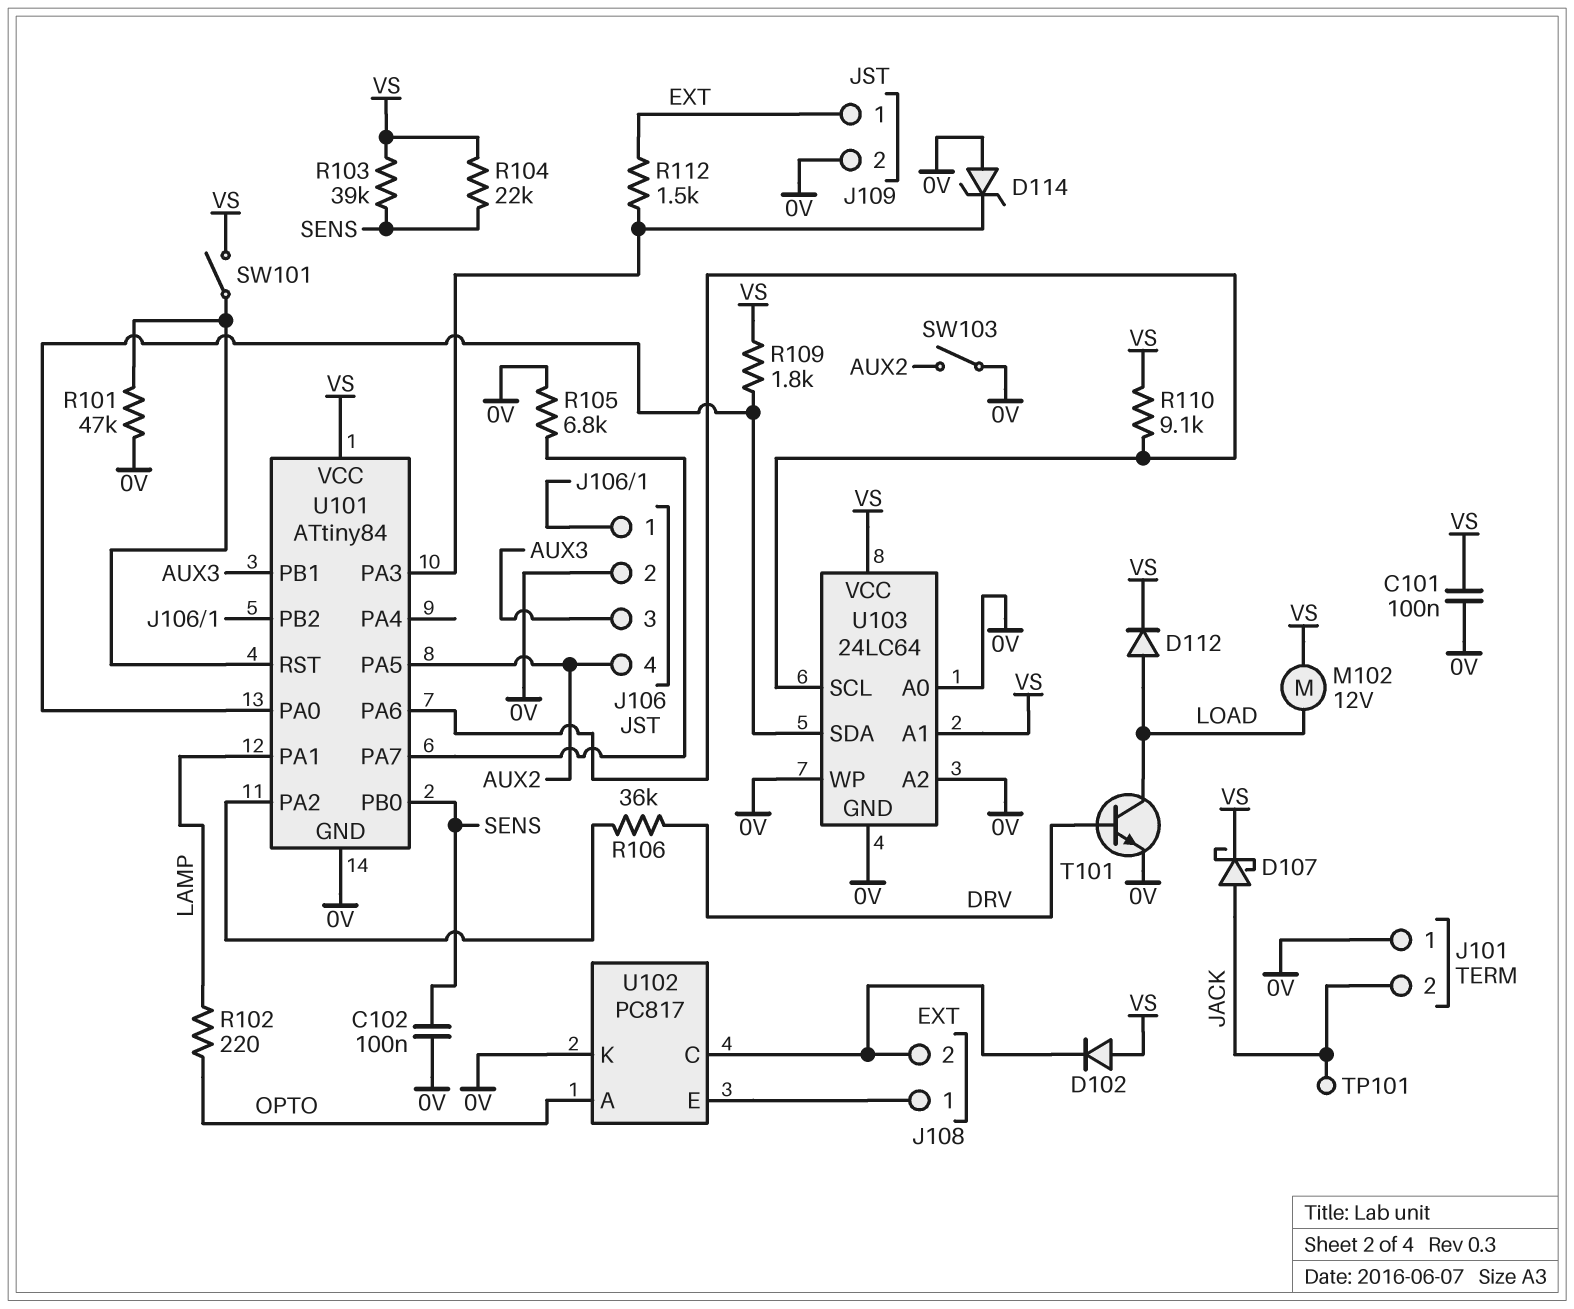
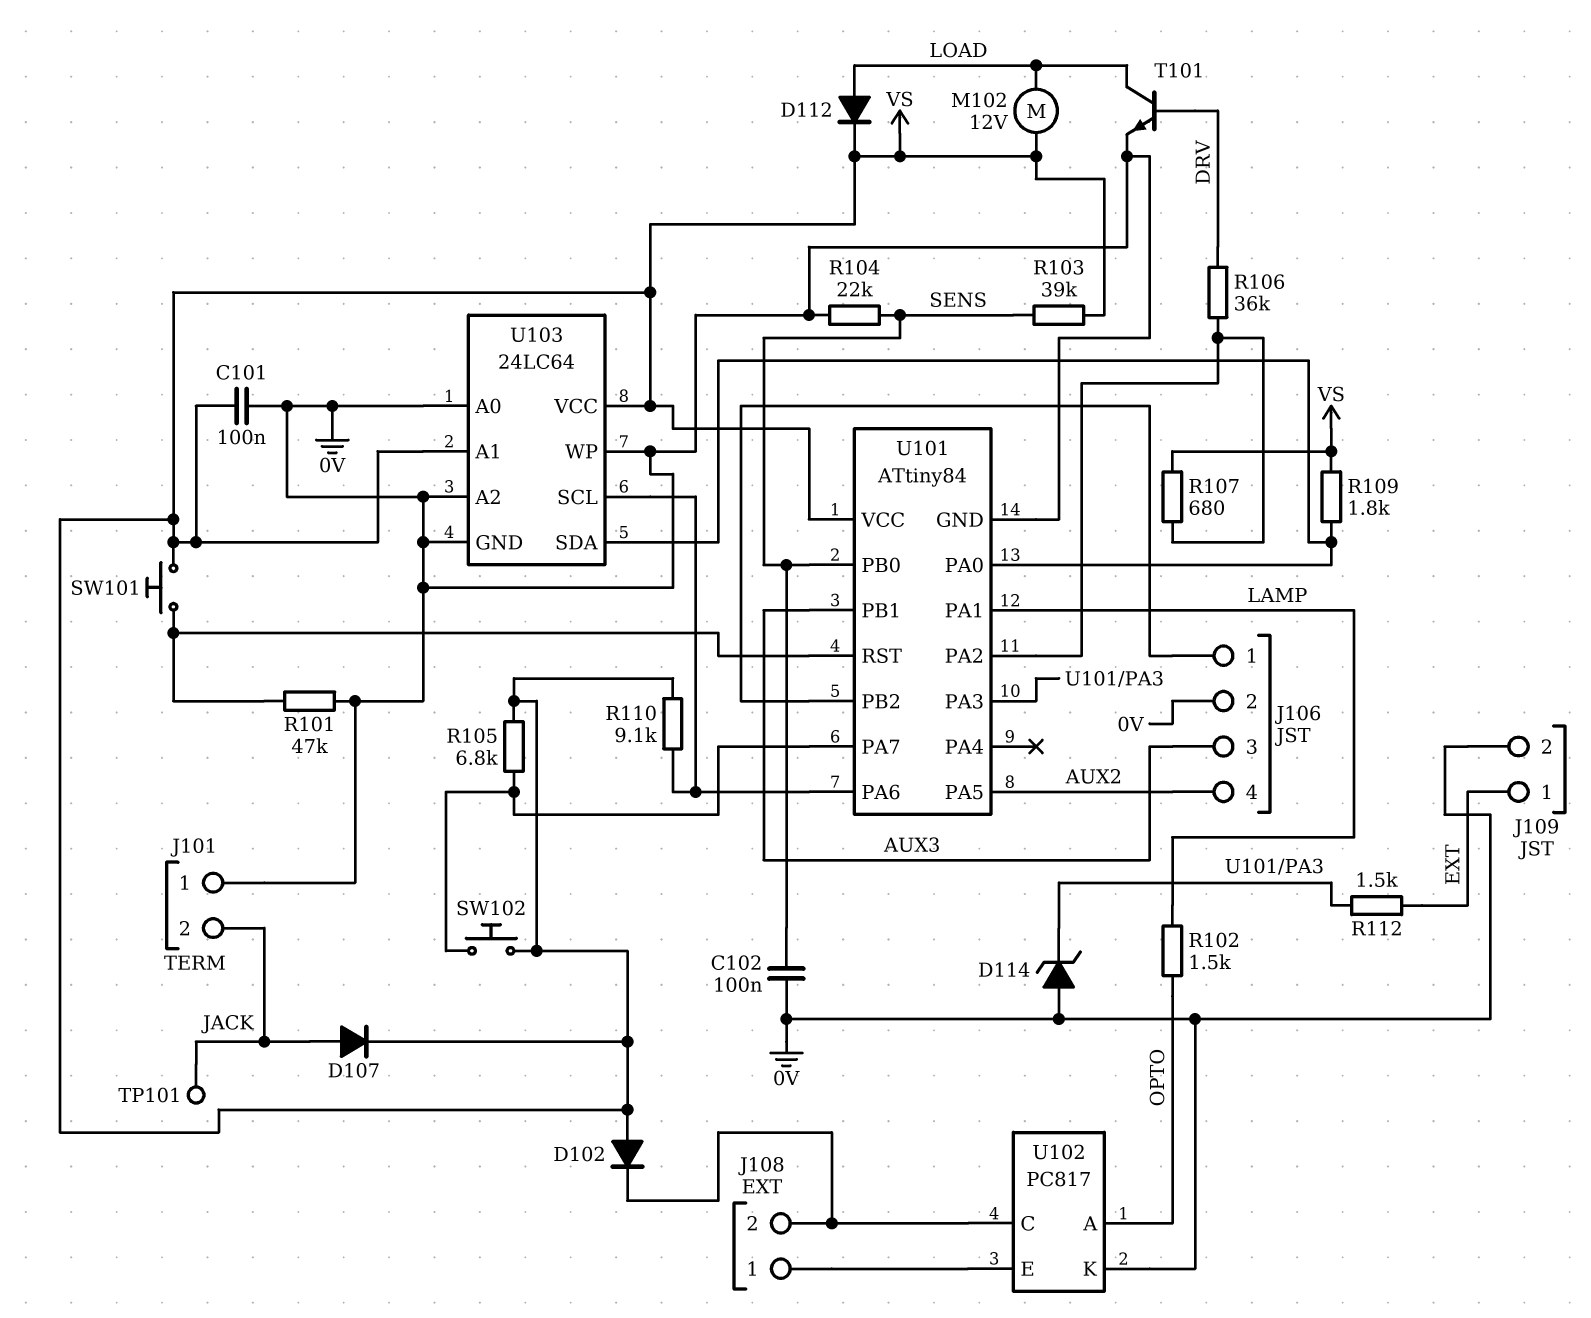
D107: schottky (A JACK, K VS) -> diode (A JACK, K VS)
R102: 220 (LAMP, OPTO) -> 1.5k (LAMP, OPTO)
R104: 22k (SENS, VS) -> 22k (0V, SENS)
R105: 6.8k (0V, U101/PA7) -> 6.8k (U101/PA7, VS)
R107: none -> 680 (U101/PA2, VS)
SW101: switch (U101/RST, VS) -> button (U101/RST, VS)
SW102: none -> button (U101/PA7, VS)
SW103: switch (0V, AUX2) -> none

